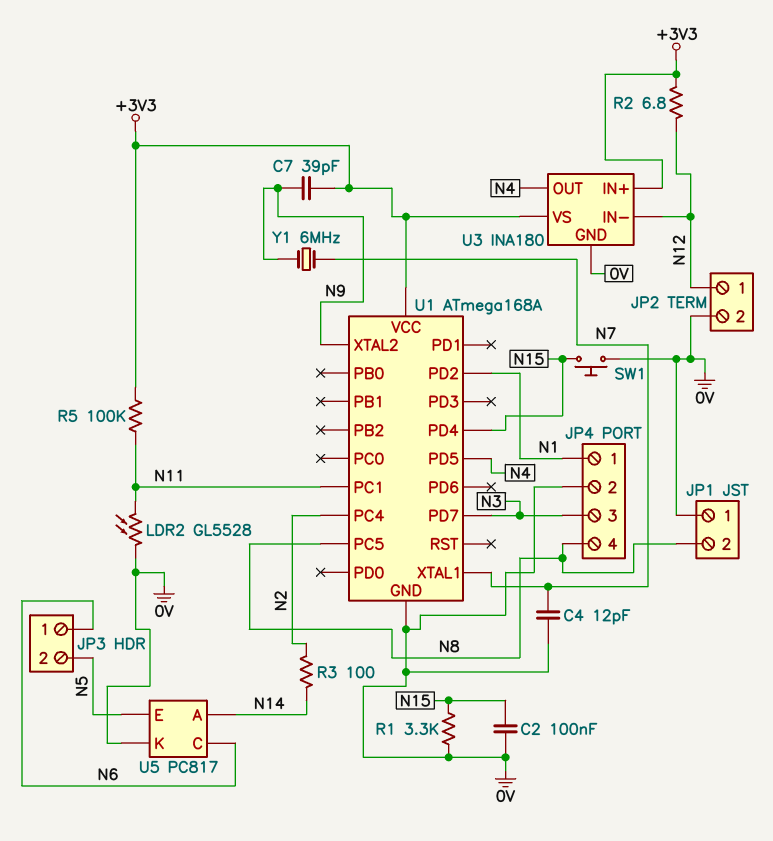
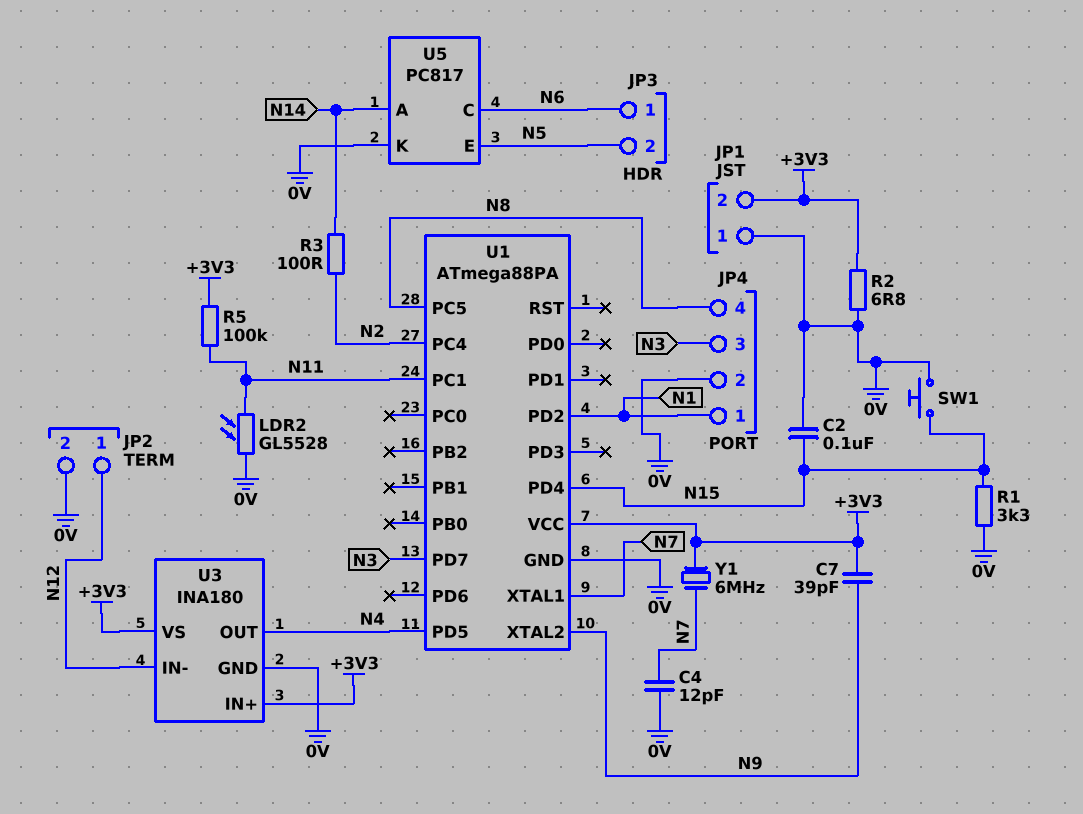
JP1 pin 2: N8 -> +3V3
R2: 6.8 (+3V3, N12) -> 6.8 (+3V3, 0V)
U1: ATmega168A -> ATmega88PA
Y1: 6MHz (N7, N9) -> 6MHz (+3V3, N7)

